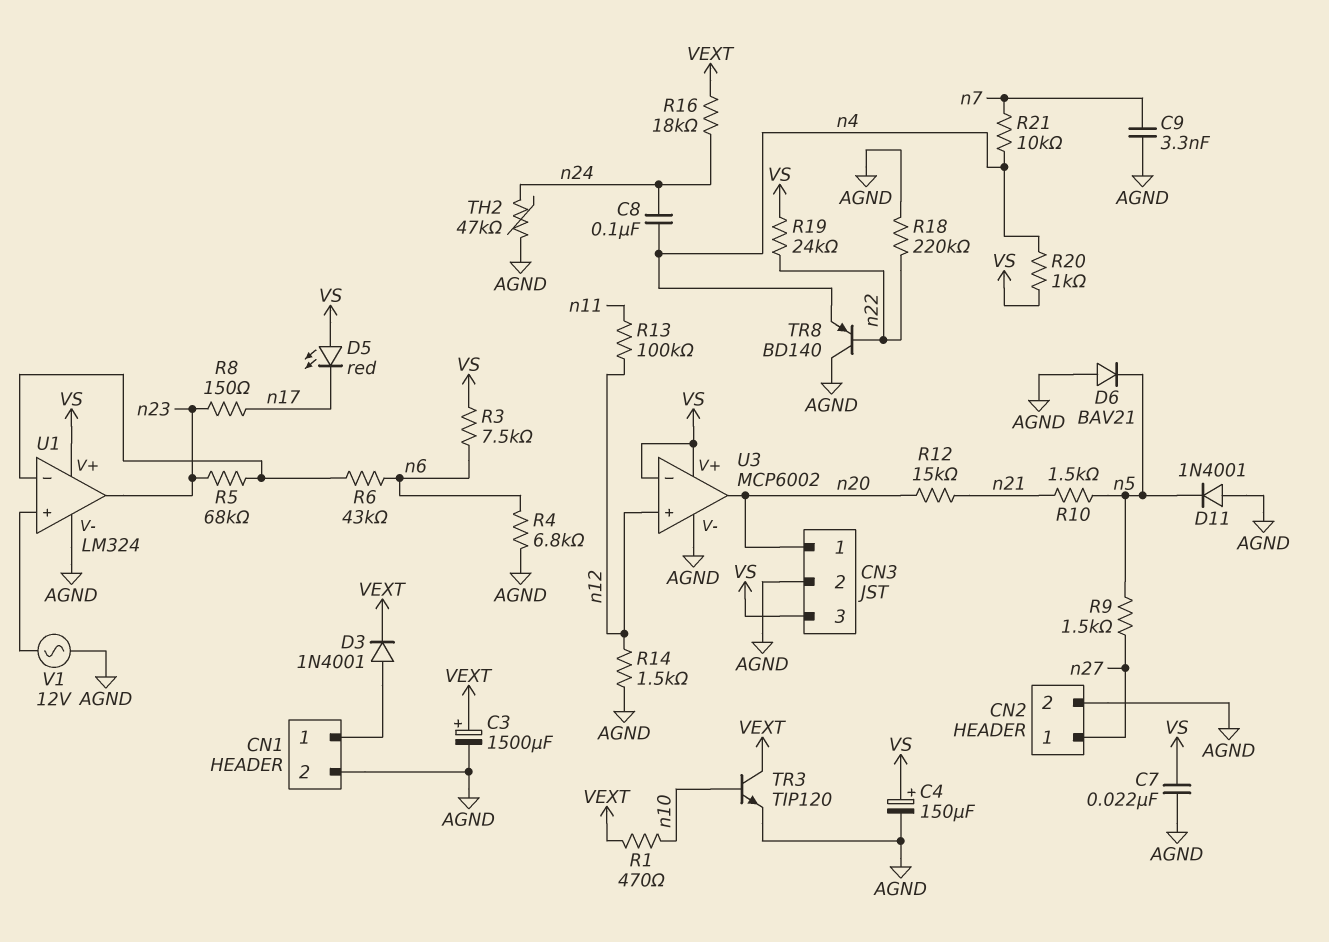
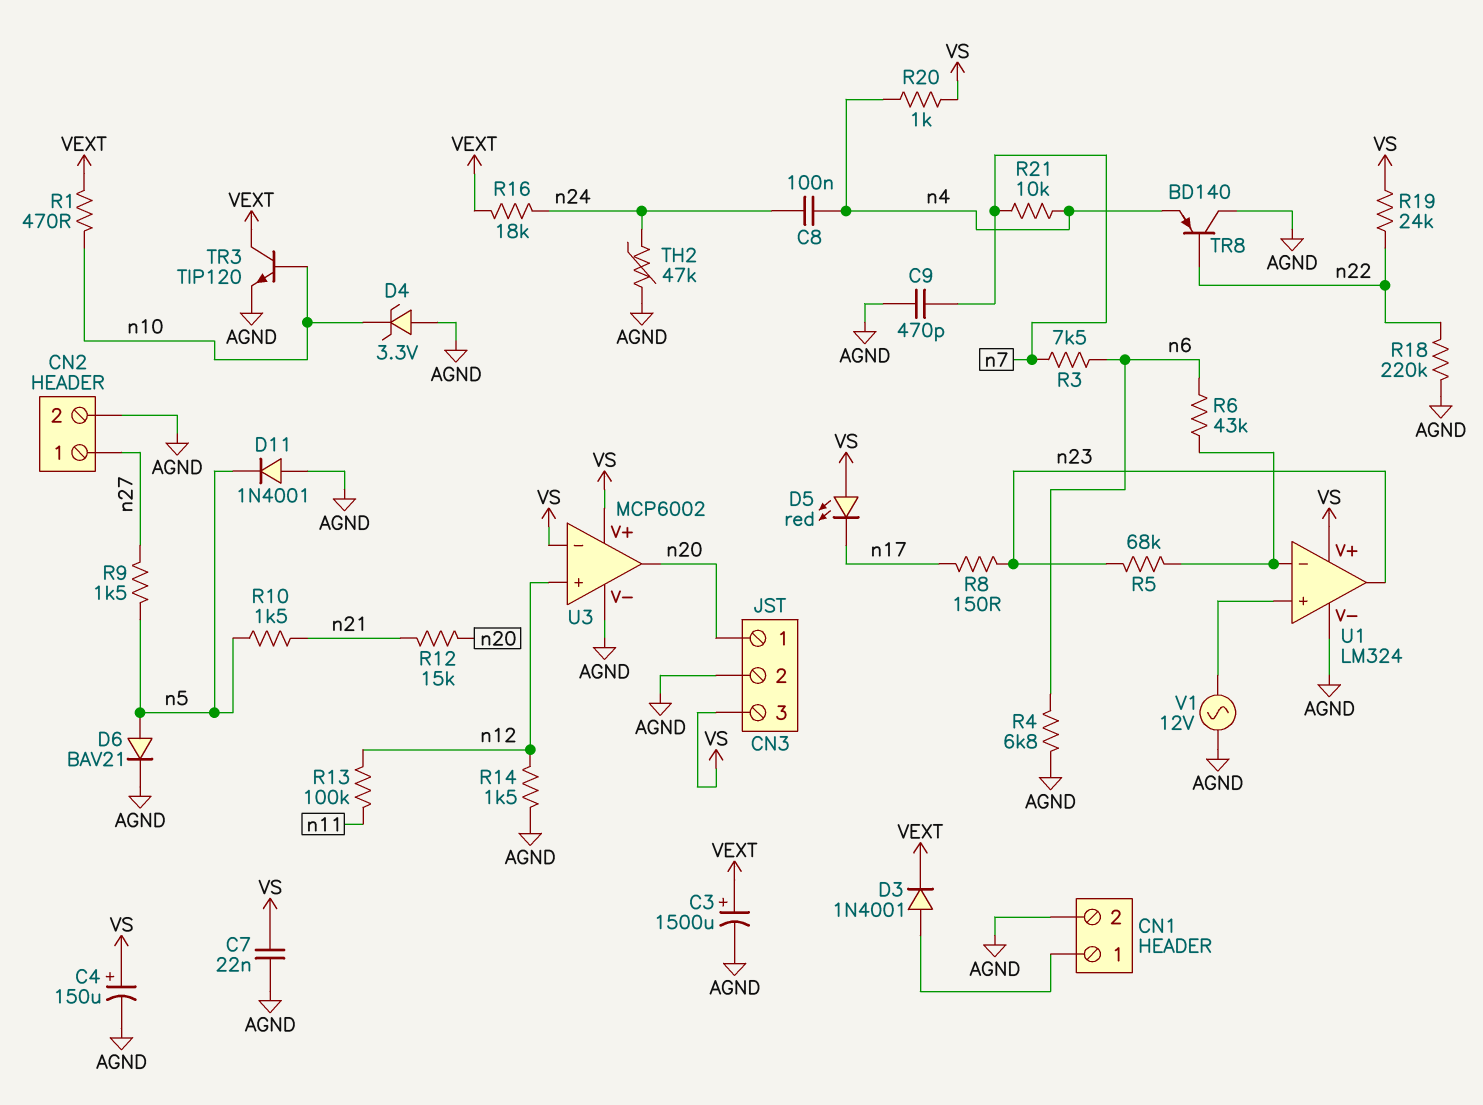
C9: 3.3nF (AGND, n7) -> 470pF (AGND, n7)
D4: none -> zener 3.3V (A AGND, K n10)
D6: diode BAV21 (A AGND, K n5) -> diode BAV21 (A n5, K AGND)
R3: 7.5k (VS, n6) -> 7.5k (n6, n7)

